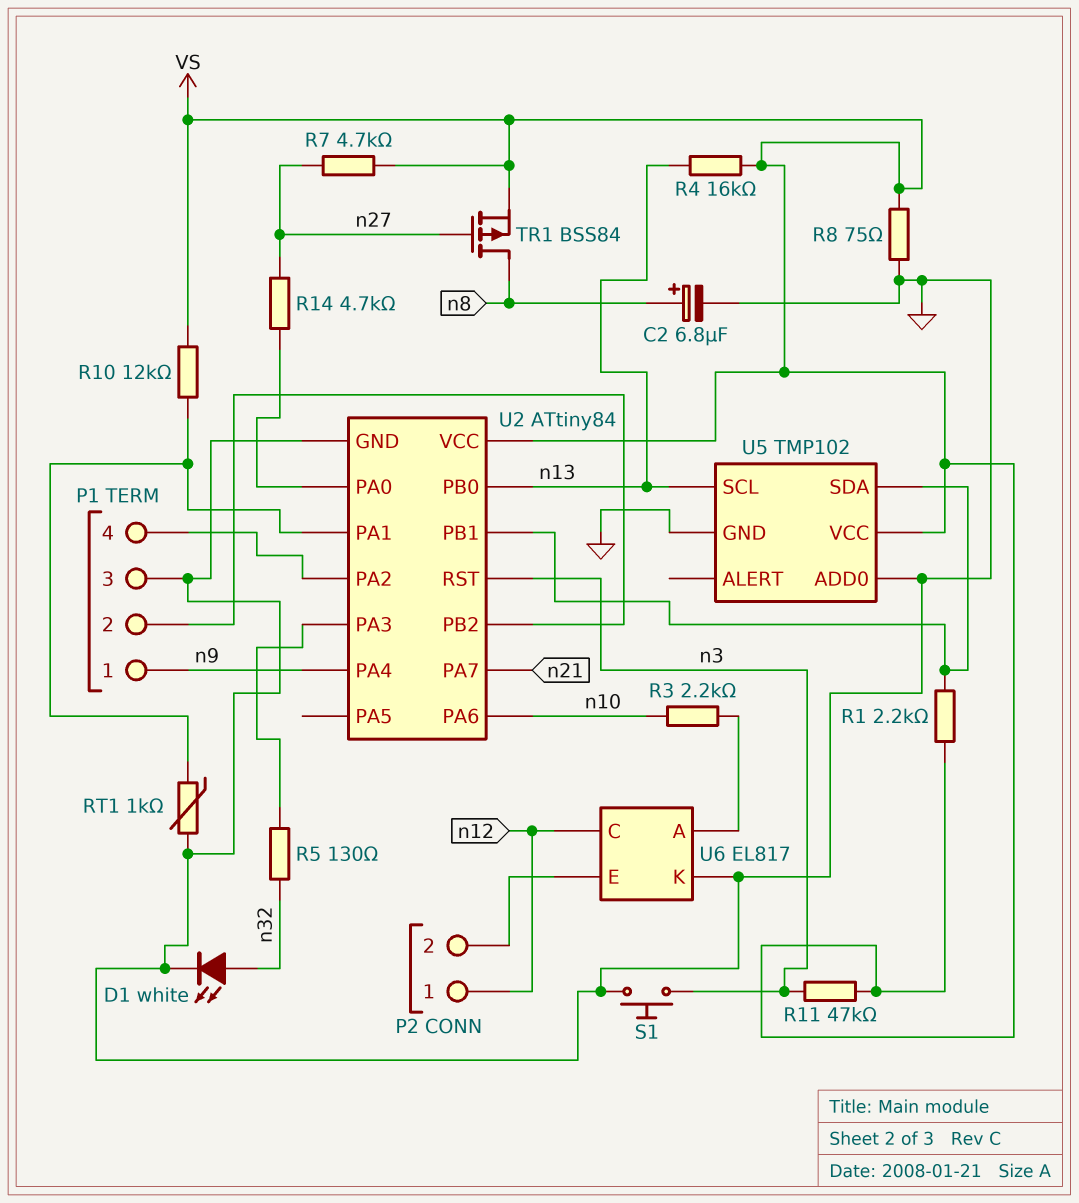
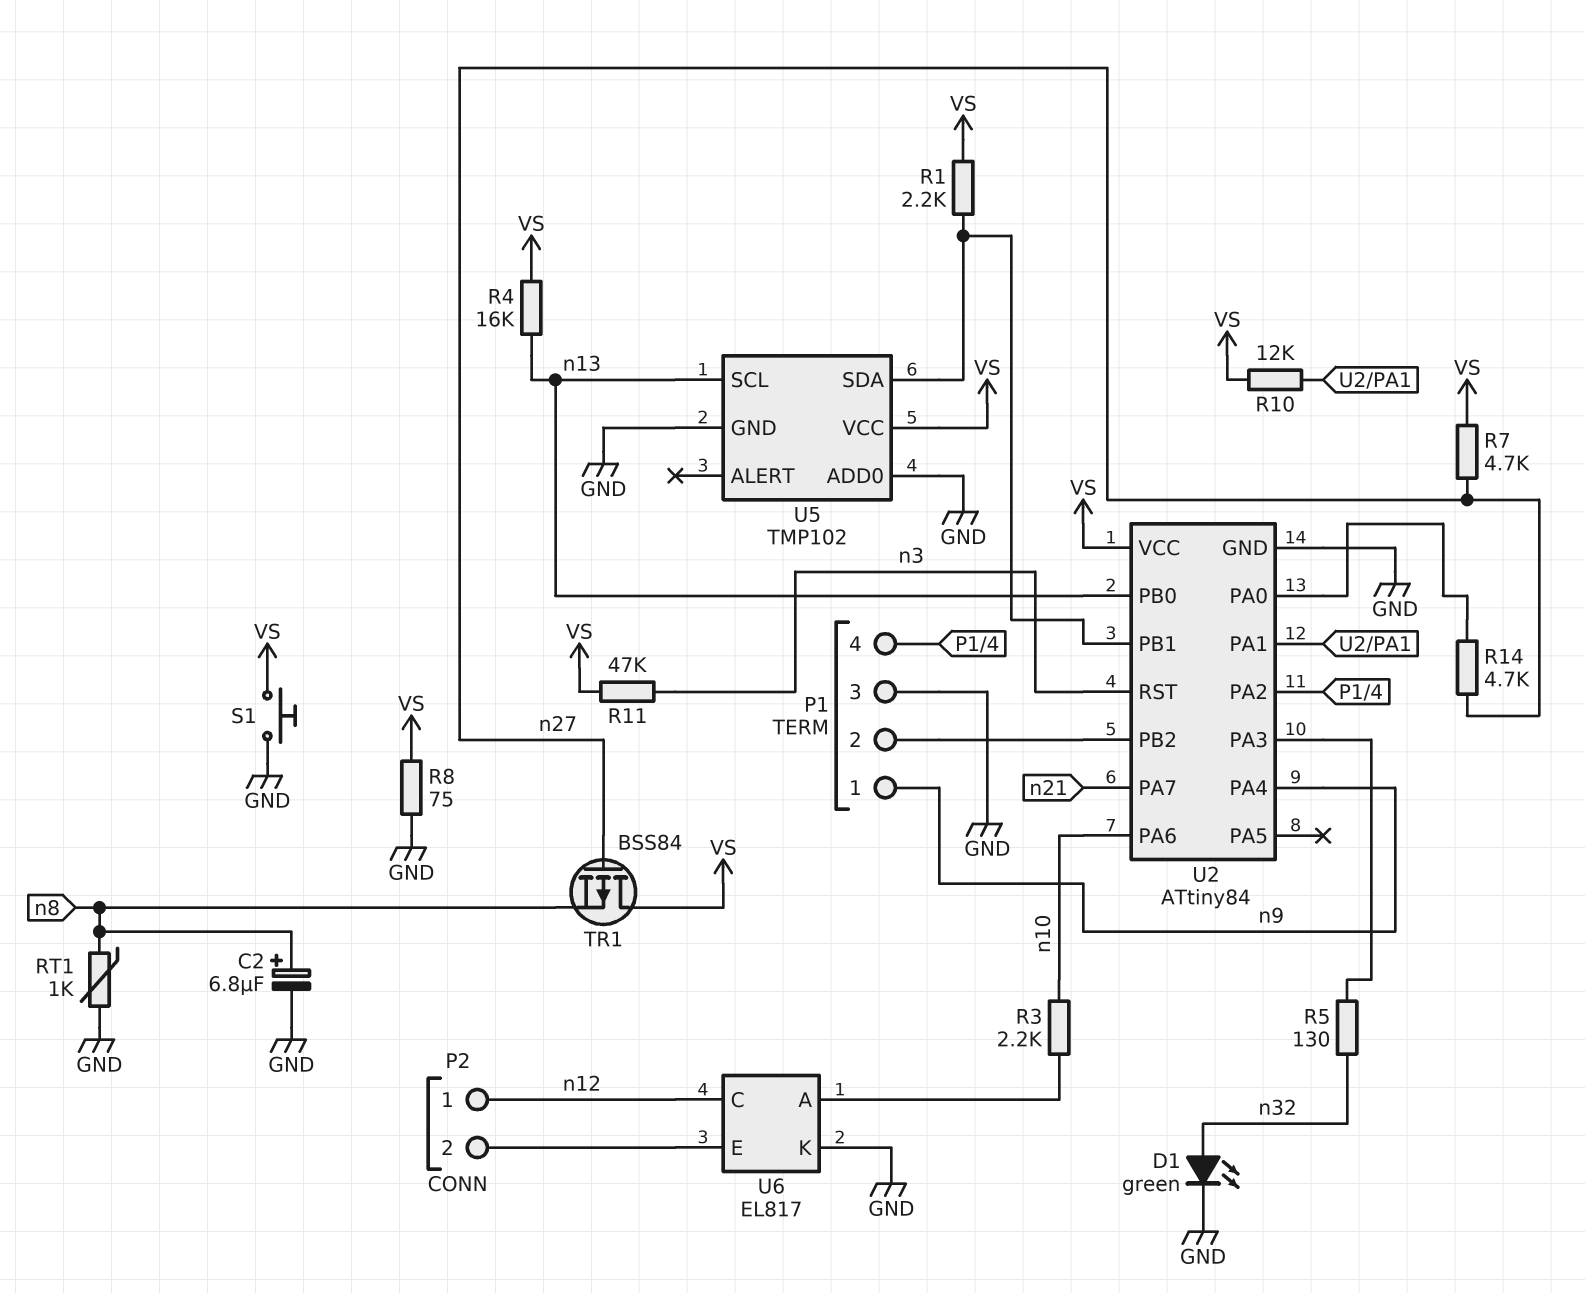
D1: LED white (A n32, K GND) -> LED green (A n32, K GND)
RT1: 1k (GND, U2/PA1) -> 1k (GND, n8)
S1: button (GND, n3) -> button (GND, VS)
TR1: PMOS BSS84 (G n27, D n8, S VS) -> PMOS BSS84 (G n27, D VS, S n8)

